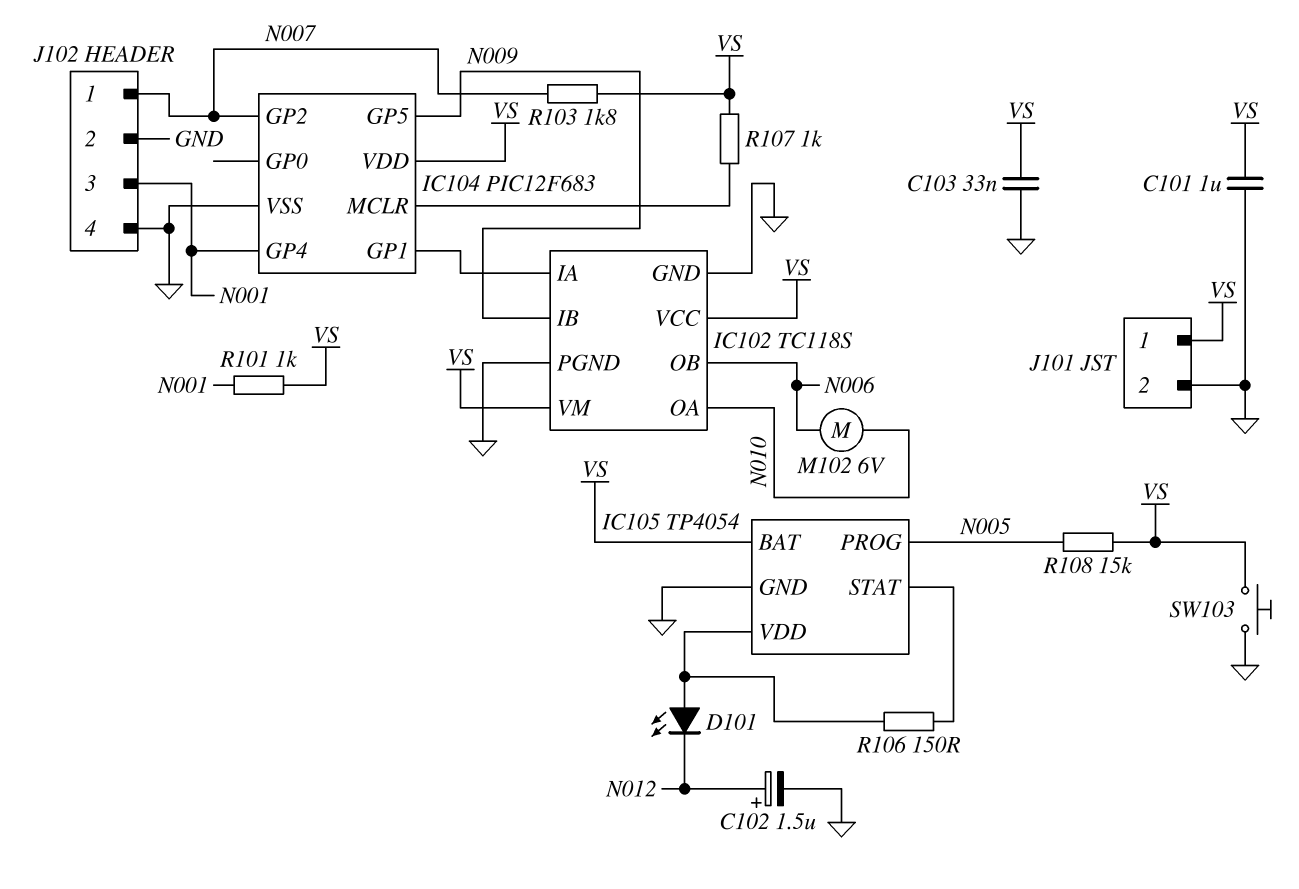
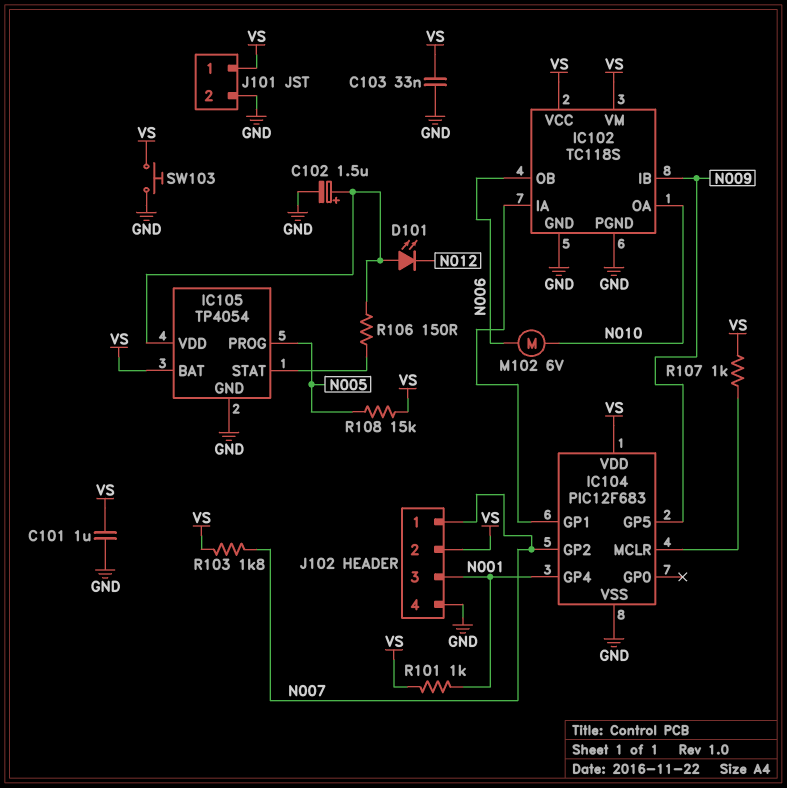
C102: 1.5uF (plus N012, minus GND) -> 1.5uF (plus IC105/VDD, minus GND)
J102 pin 2: GND -> VS

